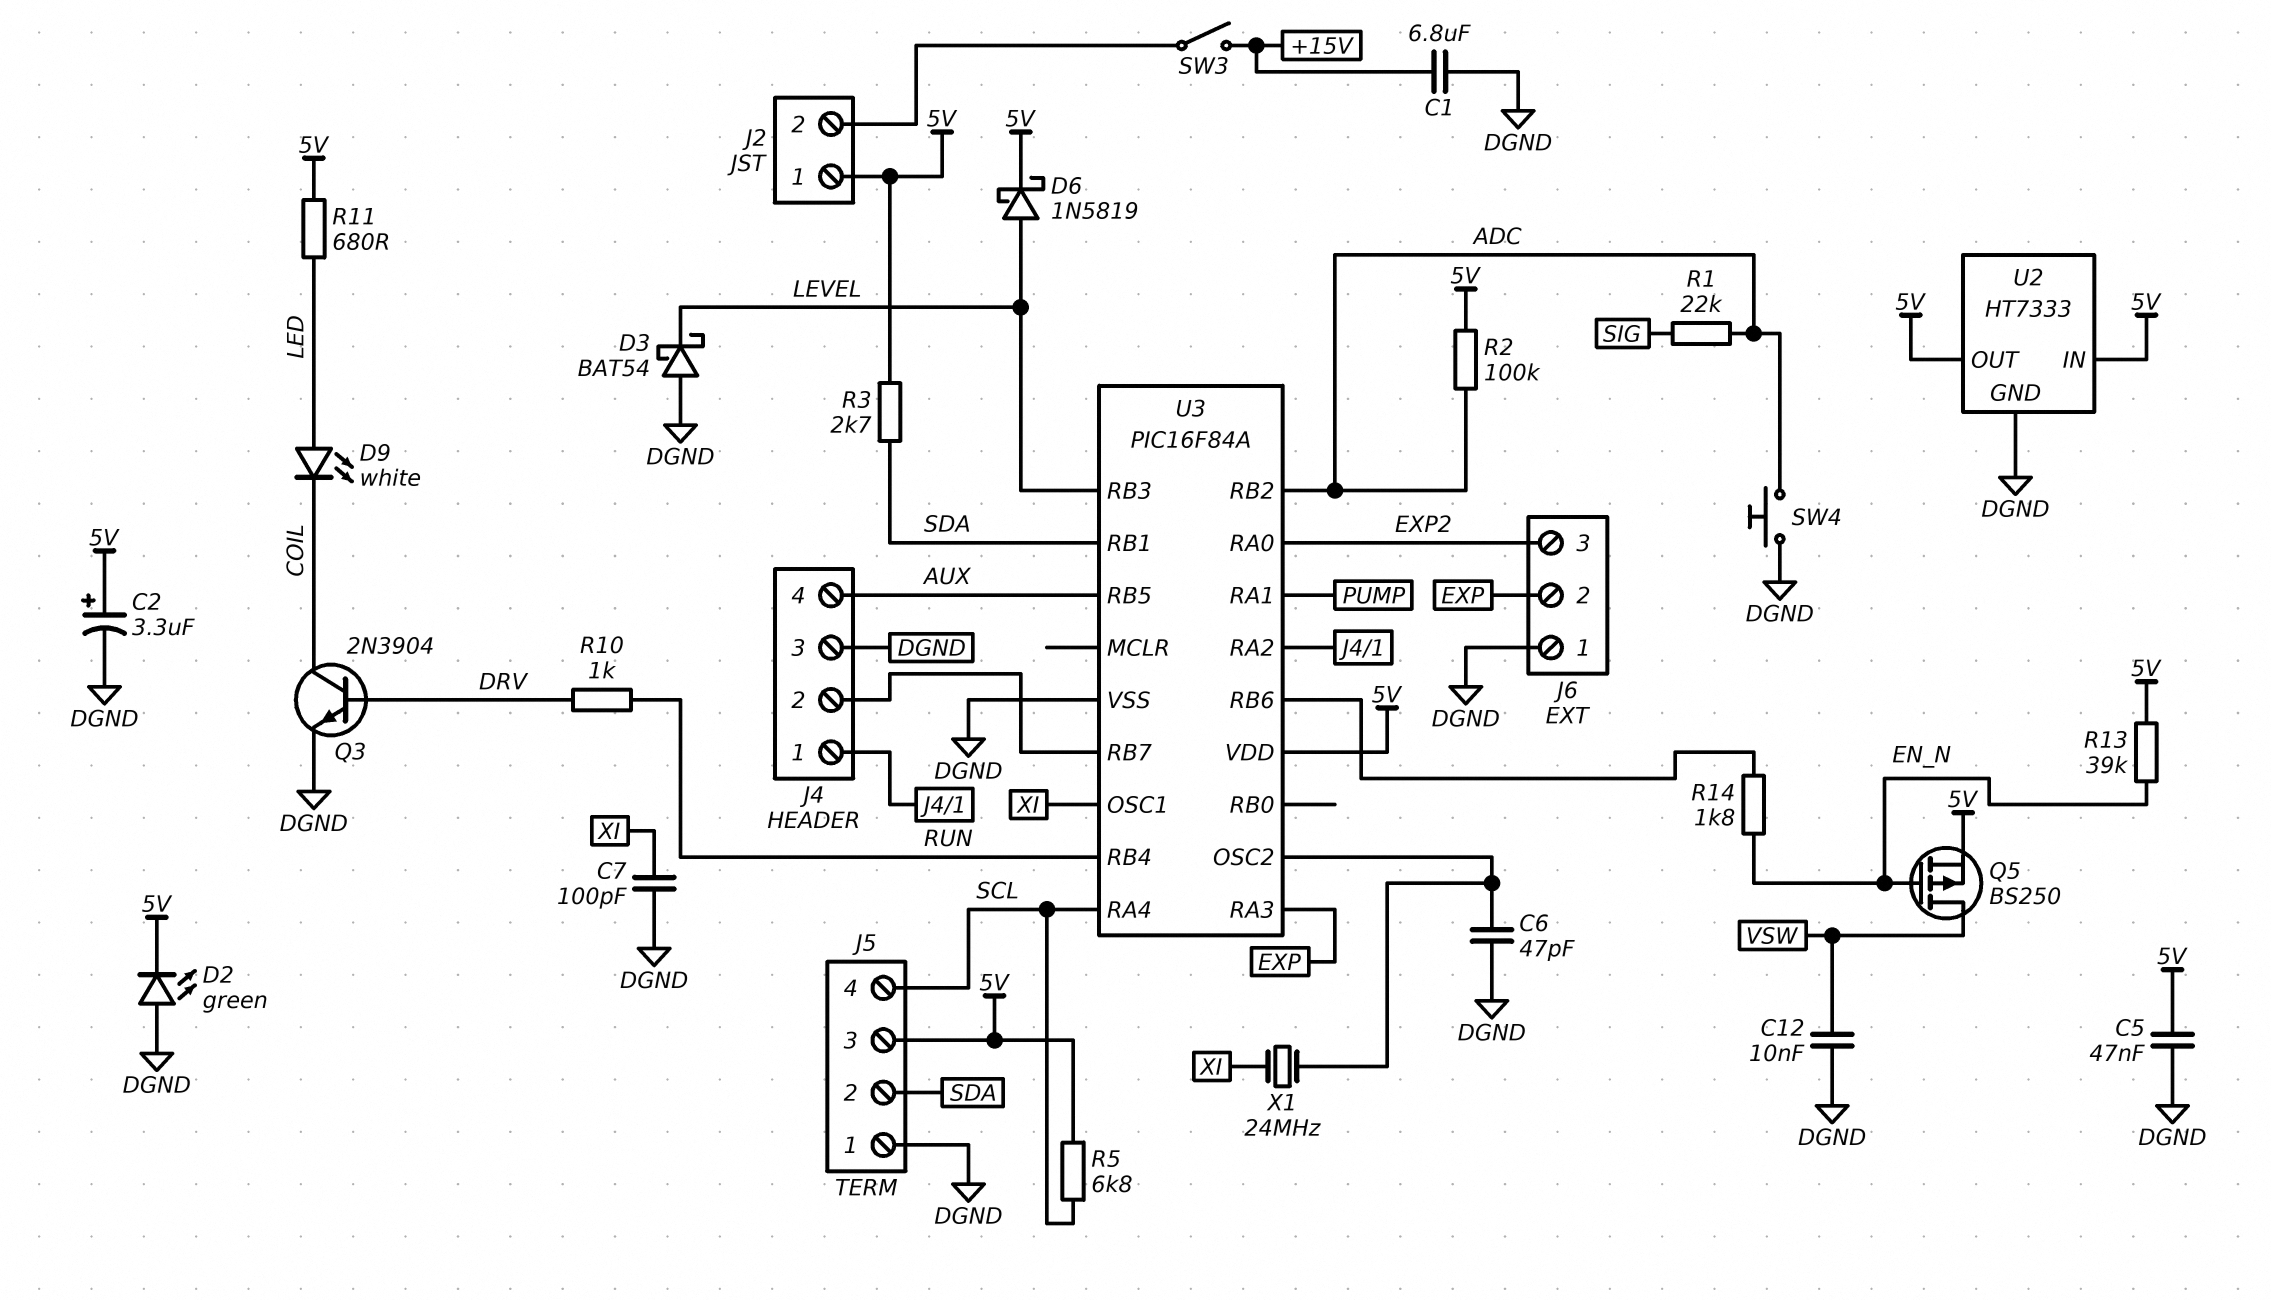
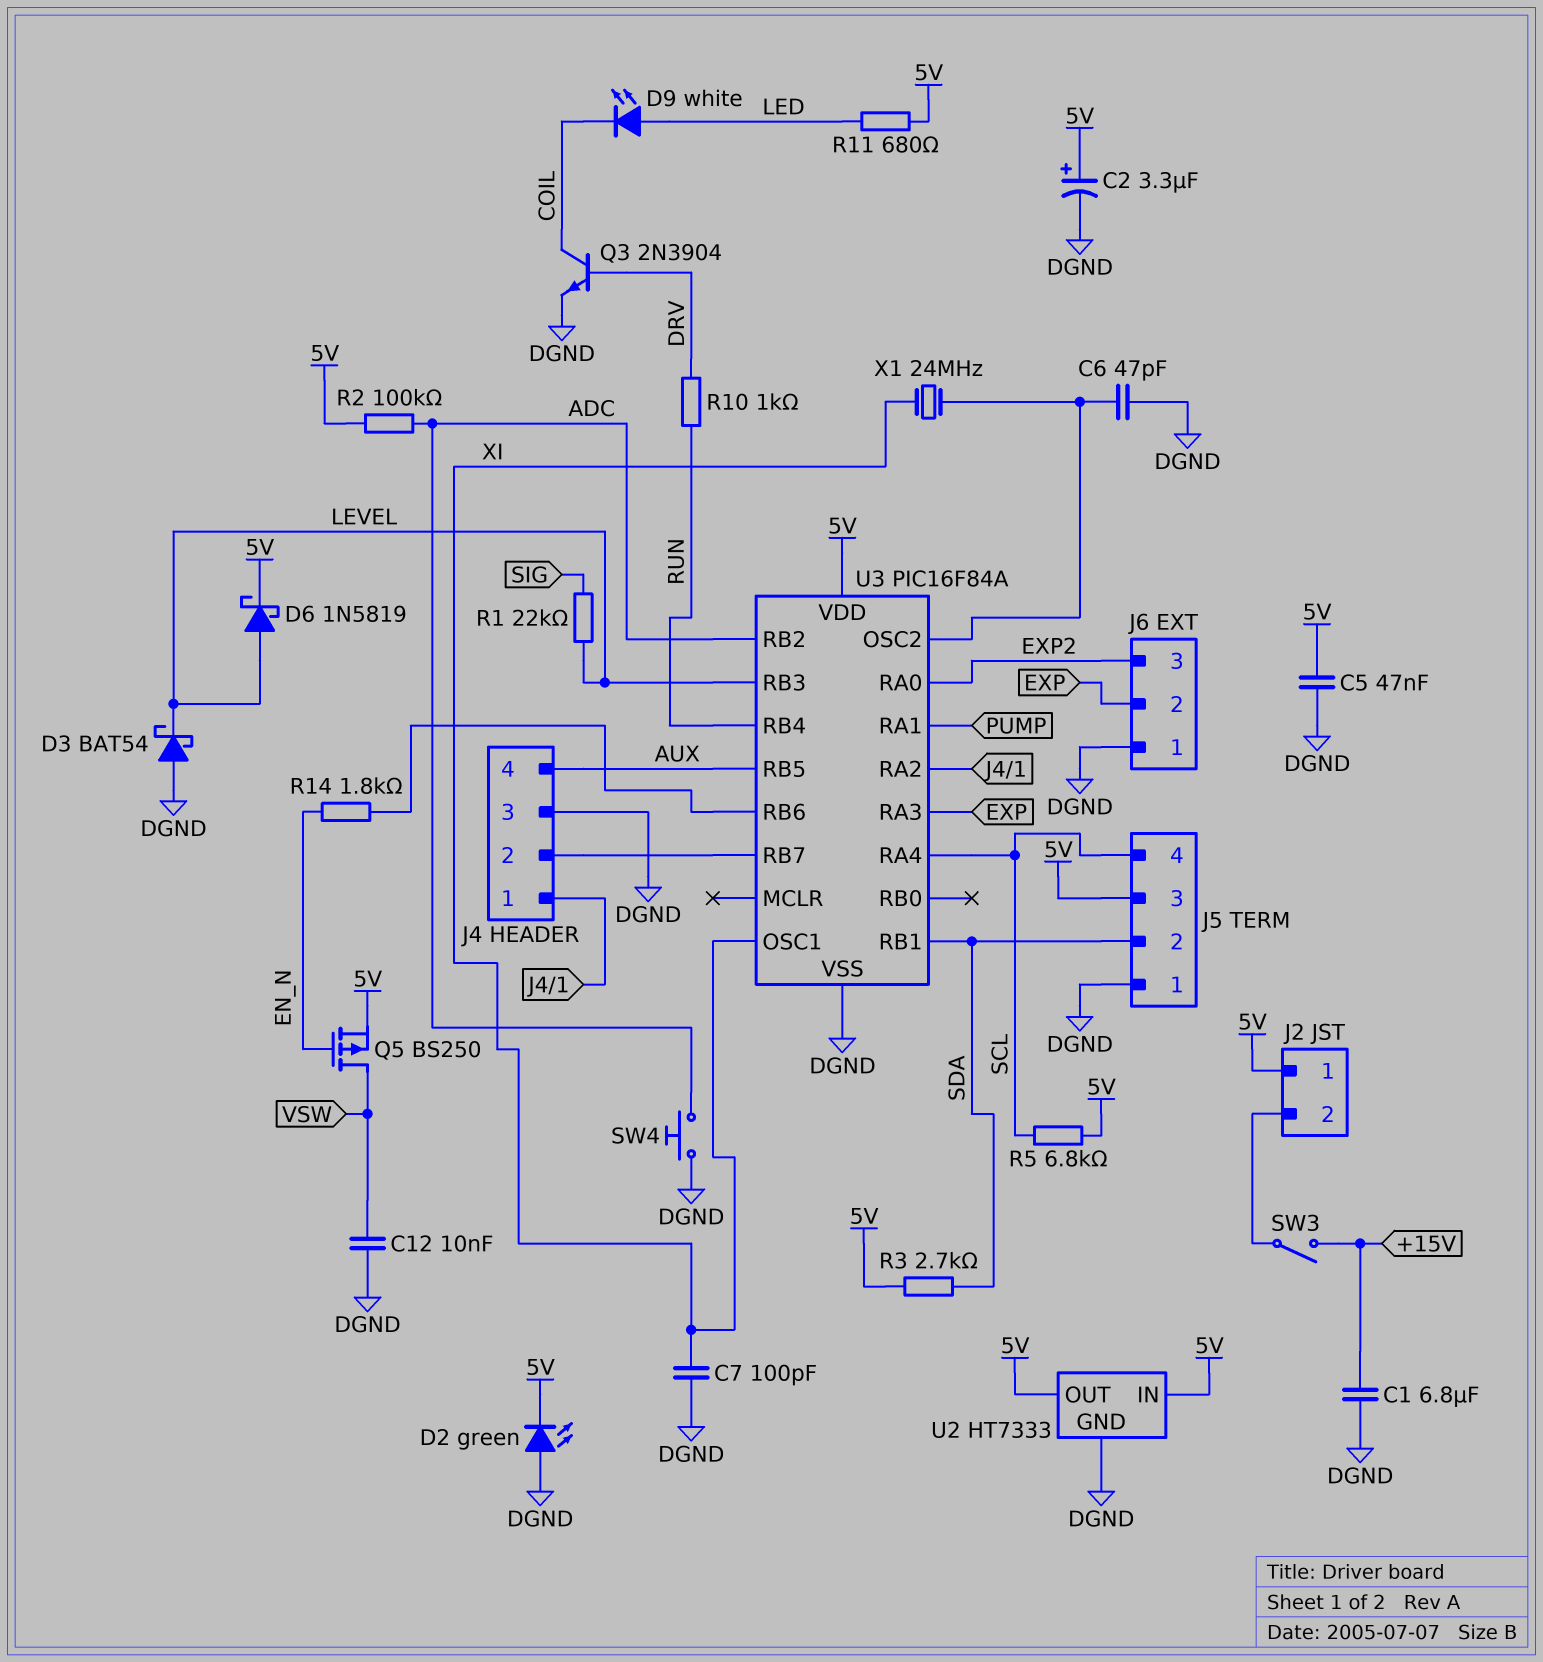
R1: 22k (ADC, SIG) -> 22k (LEVEL, SIG)
R13: 39k (5V, EN_N) -> none

